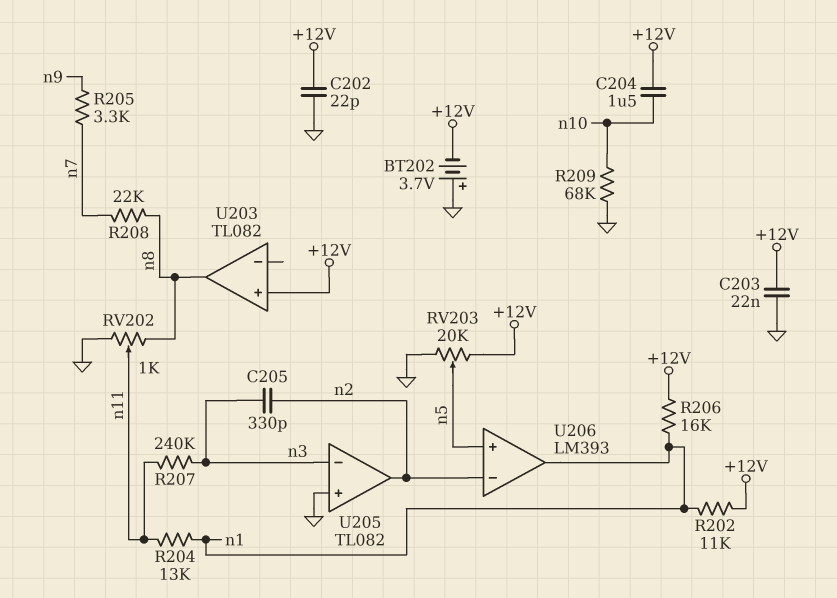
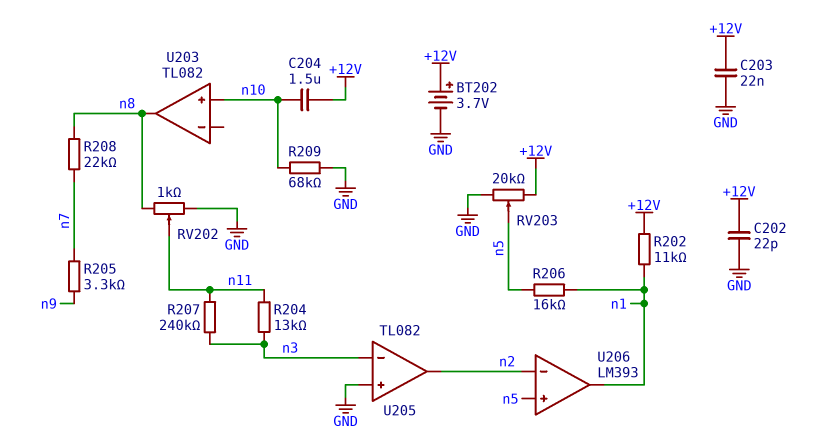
BT202: 3.7V (plus GND, minus +12V) -> 3.7V (plus +12V, minus GND)
C205: 330pF (n2, n3) -> none
R204: 13k (n1, n11) -> 13k (n3, n11)
R206: 16k (+12V, n1) -> 16k (n1, n5)
U203 pin in+: +12V -> n10

